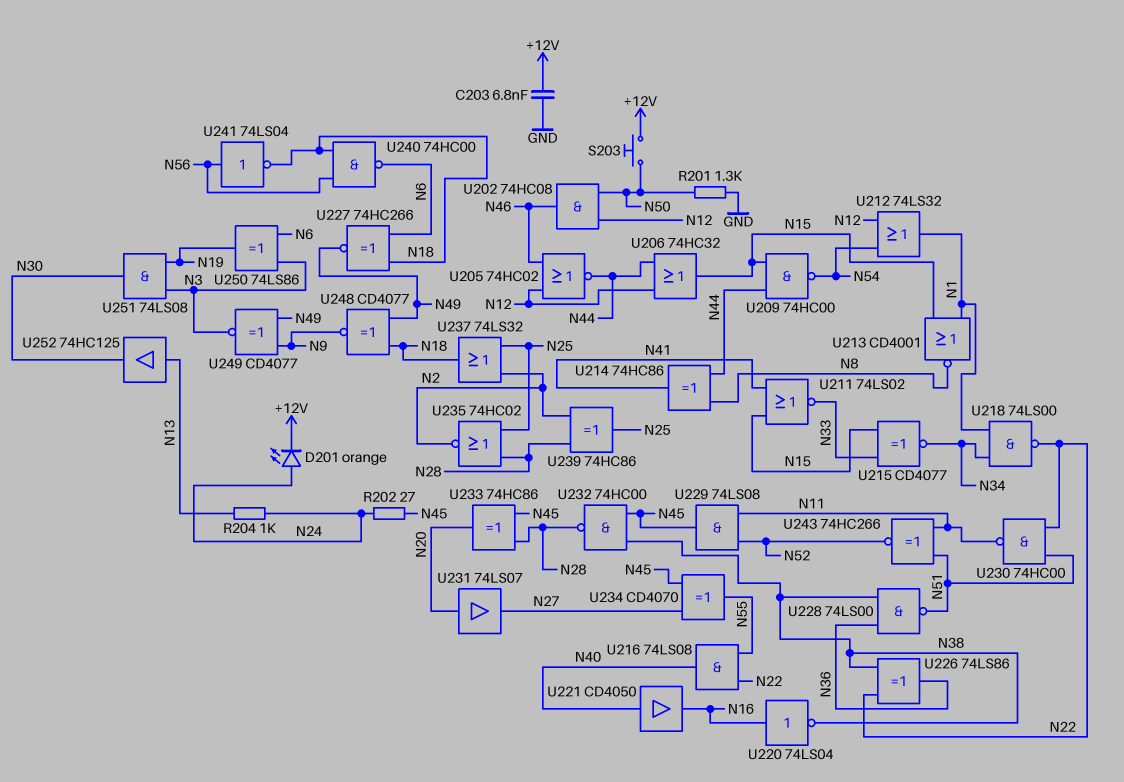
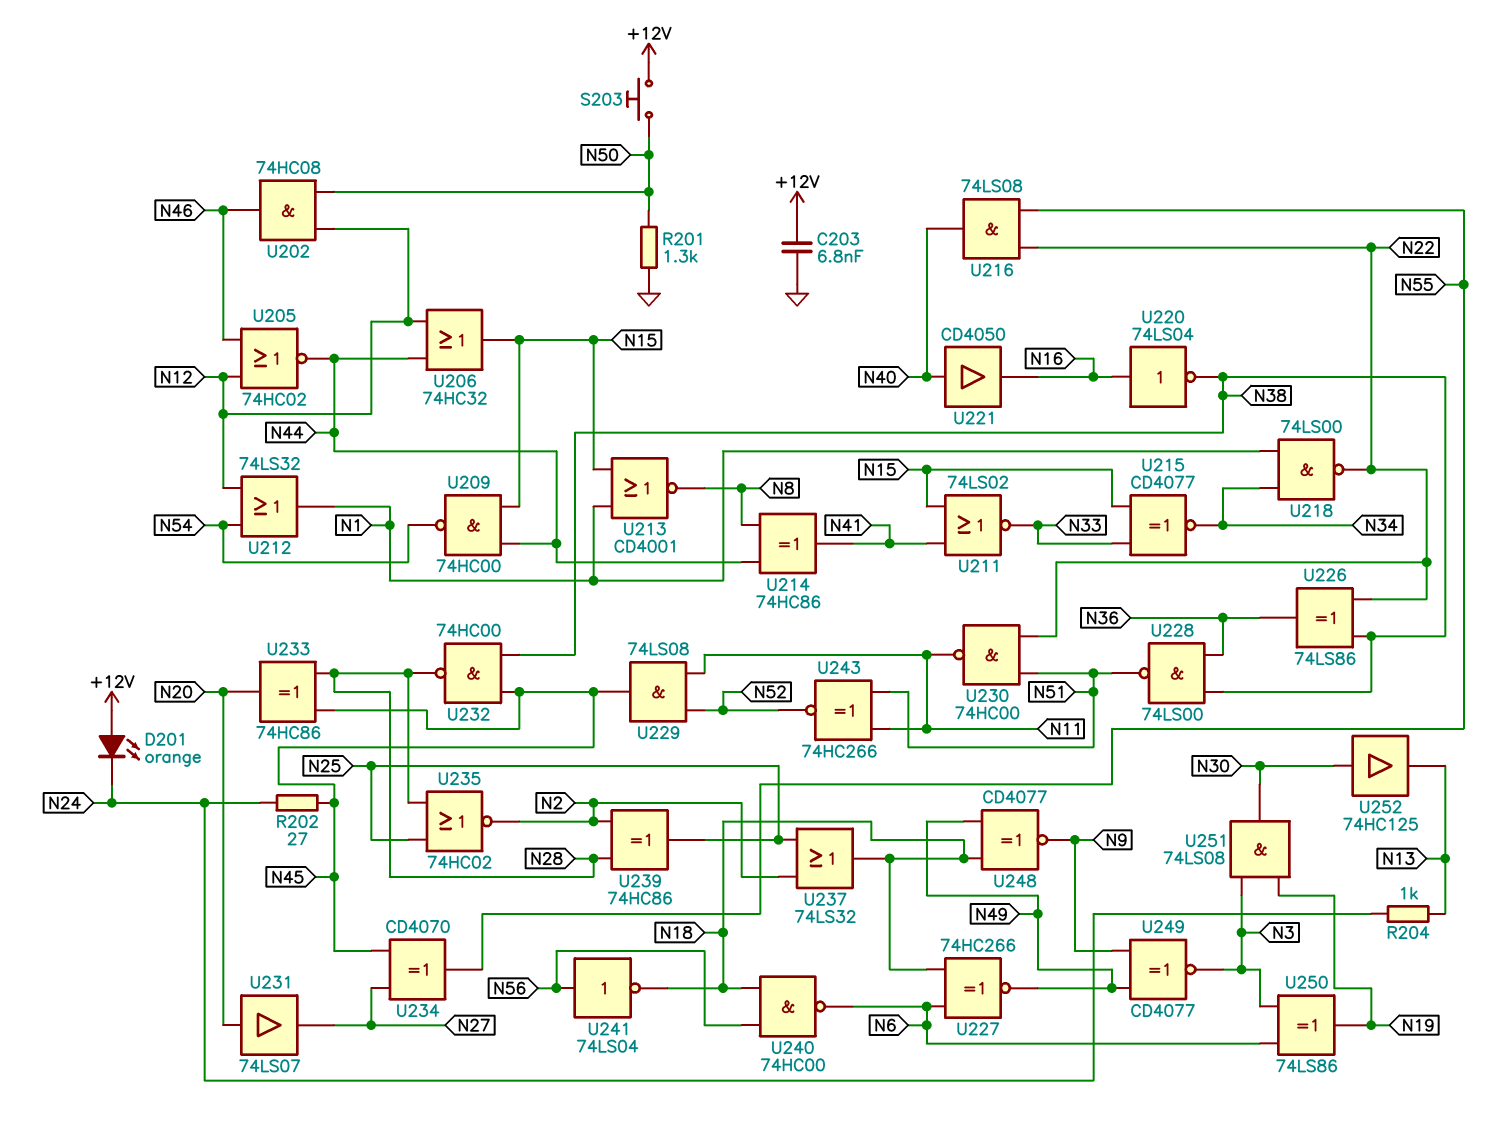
D201: LED orange (A N24, K +12V) -> LED orange (A +12V, K N24)
U252: buffer 74HC125 (in N13, out N30) -> buffer 74HC125 (in N30, out N13)

